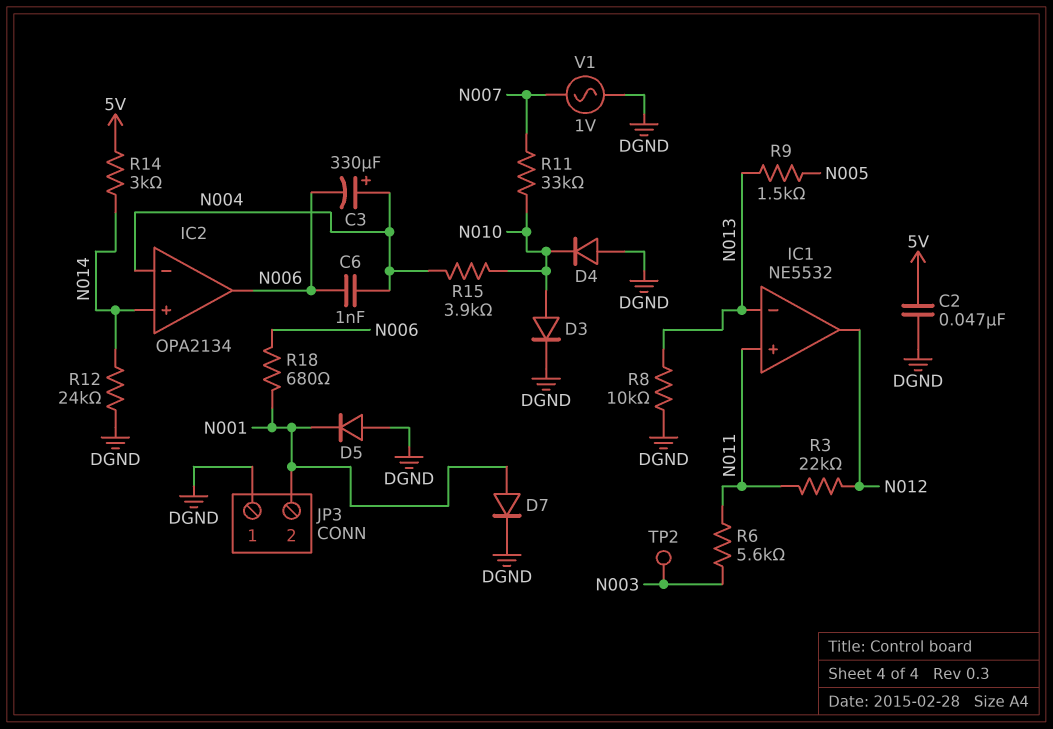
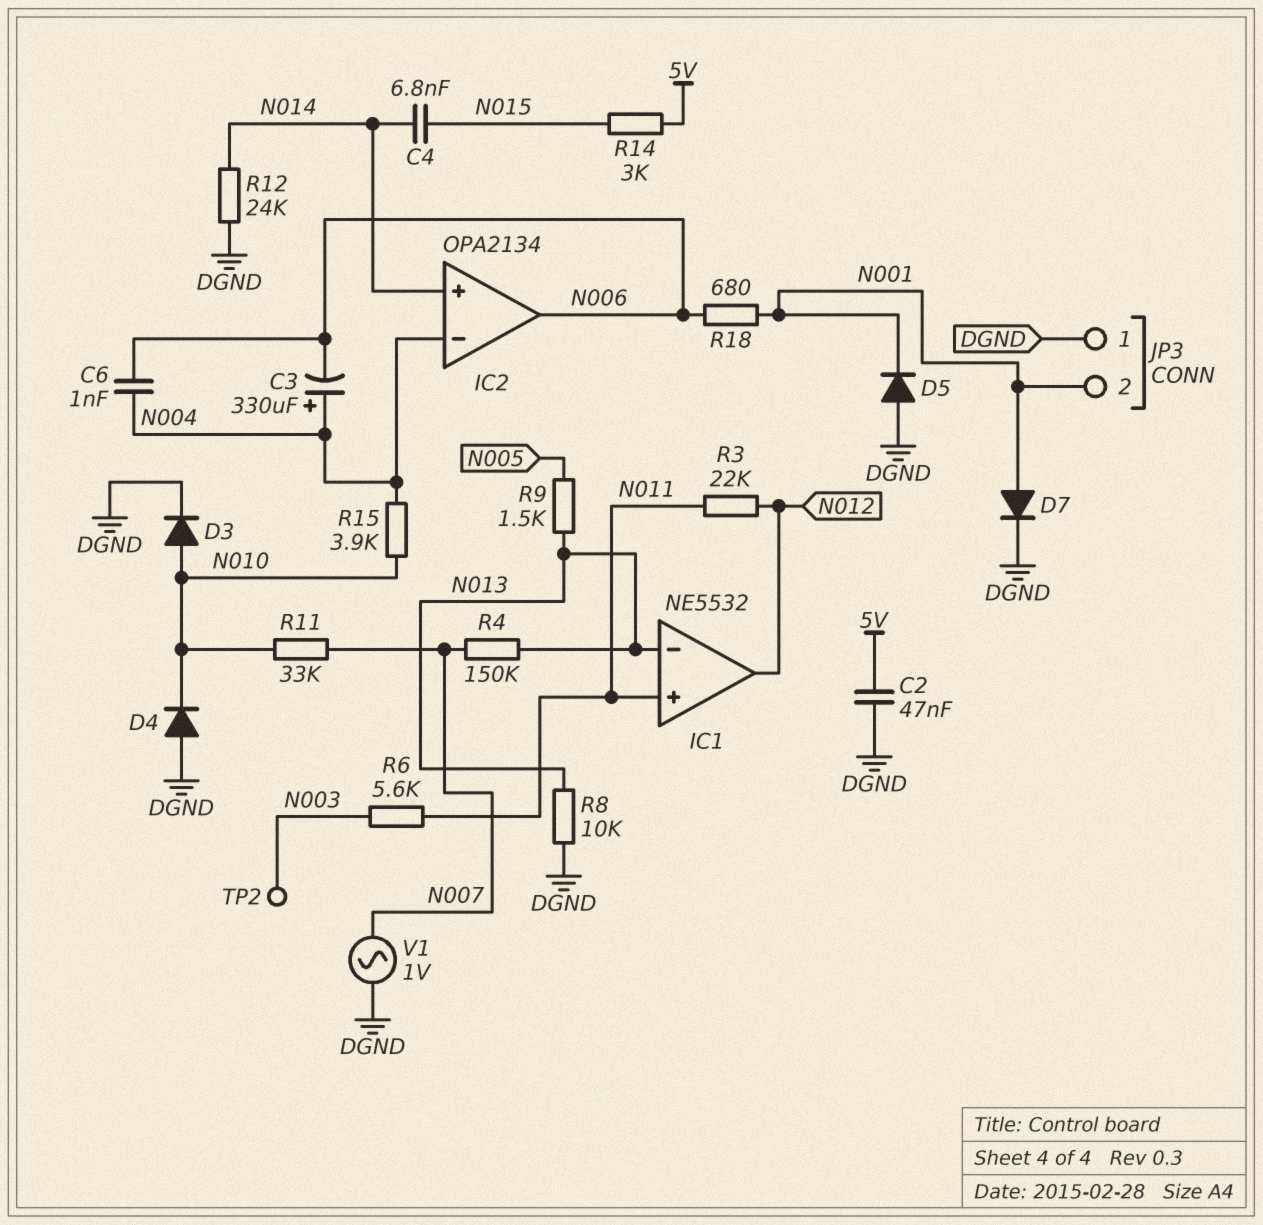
C4: none -> 6.8nF (N014, N015)
R4: none -> 150k (N007, N013)
R14: 3k (5V, N014) -> 3k (5V, N015)

